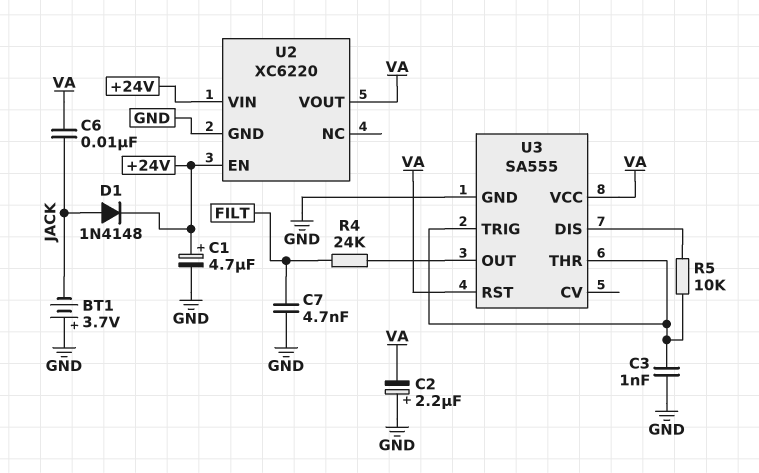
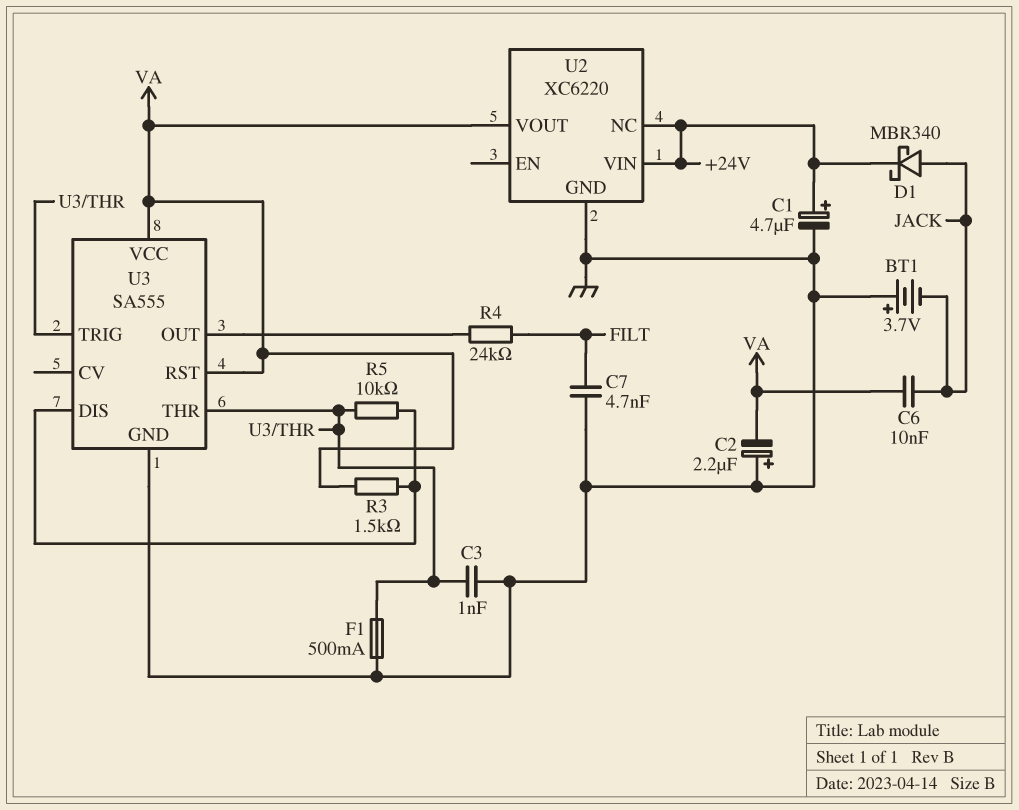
D1: diode 1N4148 (A JACK, K +24V) -> schottky MBR340 (A JACK, K +24V)
F1: none -> 500mA (GND, U3/THR)
R3: none -> 1.5k (U3/DIS, VA)
U2 pin EN: +24V -> none
U2 pin NC: none -> +24V

